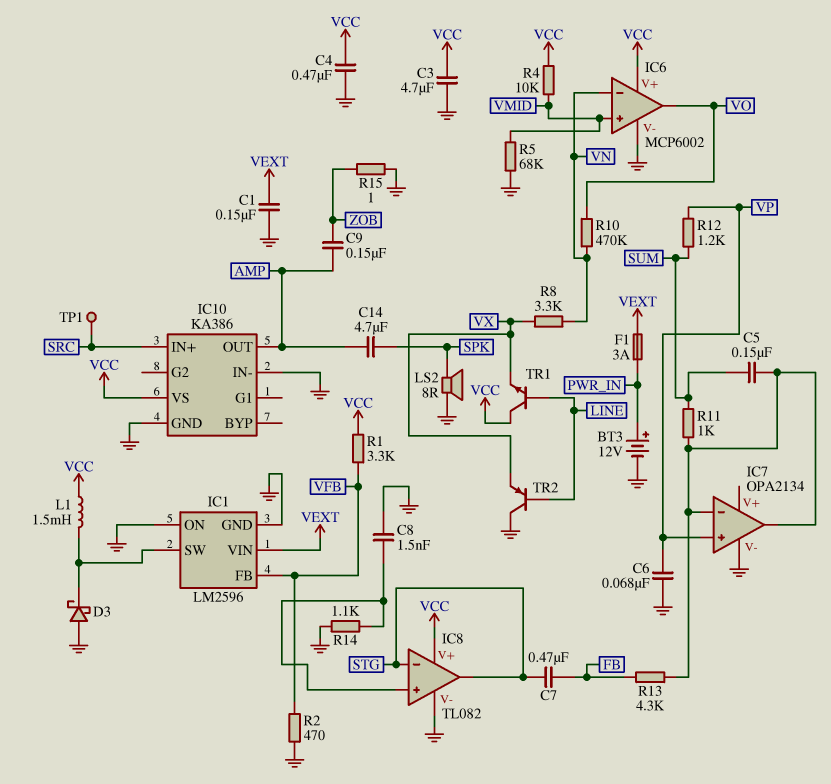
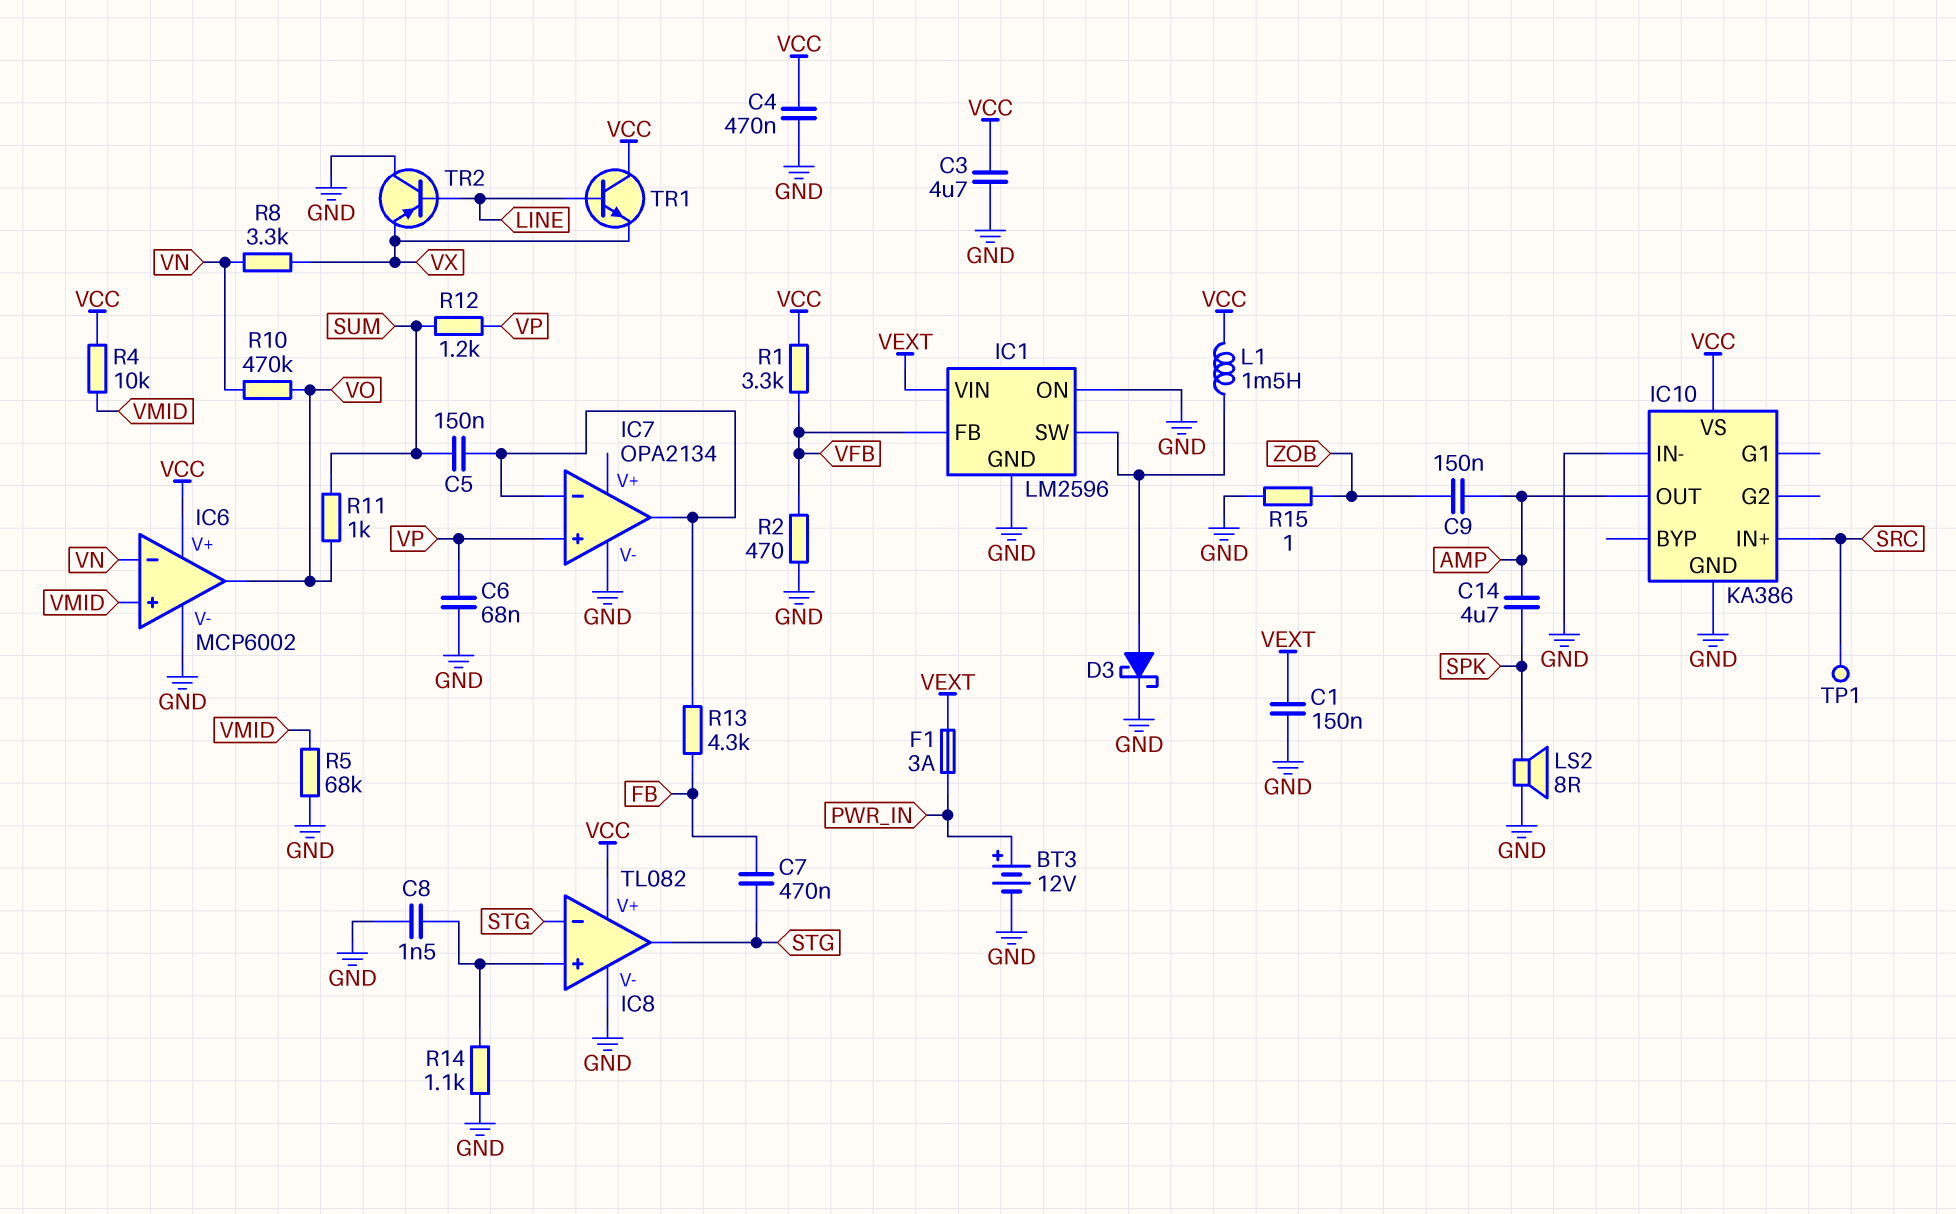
D3: schottky (A GND, K IC1/SW) -> schottky (A IC1/SW, K GND)
R11: 1k (IC7/in-, SUM) -> 1k (SUM, VO)

